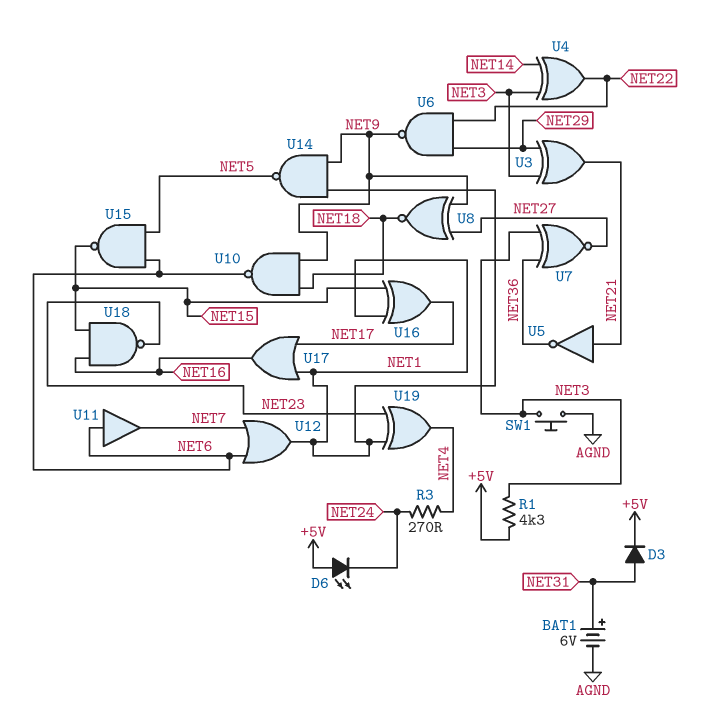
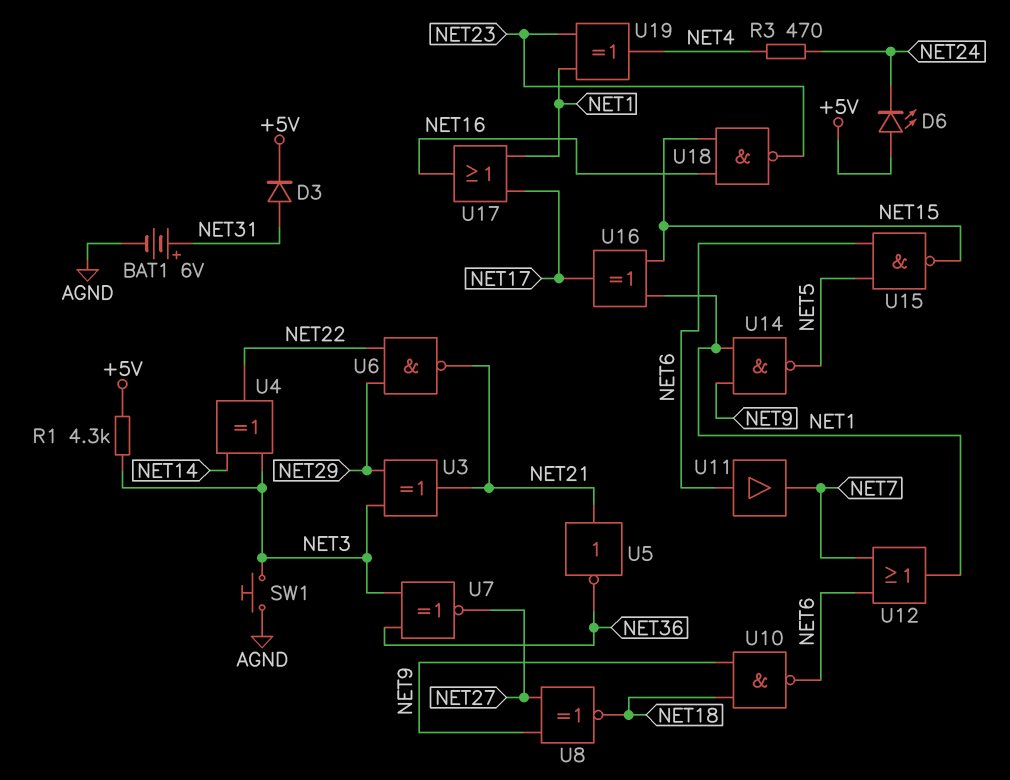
R3: 270 (NET4, NET24) -> 470 (NET4, NET24)
U6: NAND (in NET22, in NET29, out NET9) -> NAND (in NET22, in NET29, out NET21)

